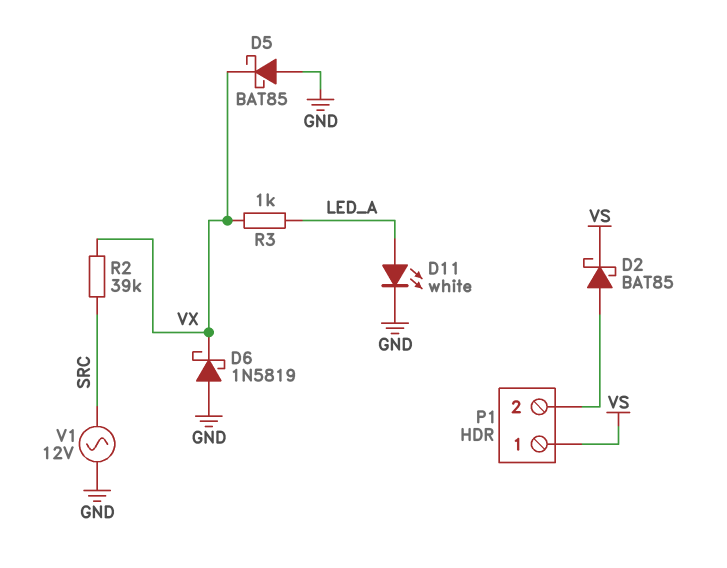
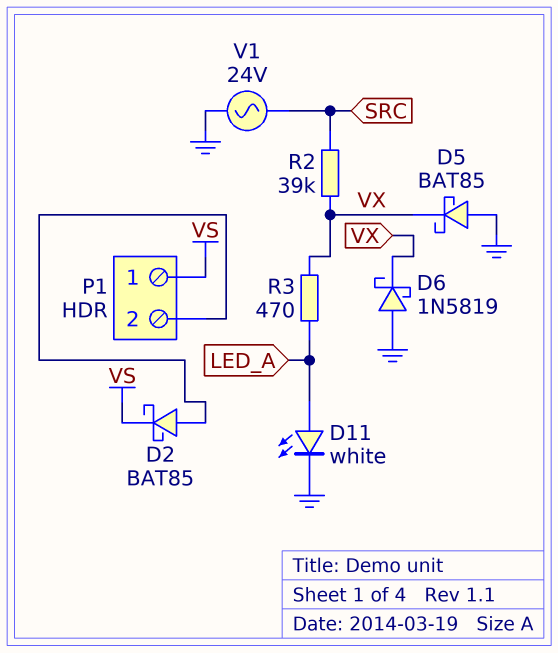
R3: 1k (LED_A, VX) -> 470 (LED_A, VX)
V1: AC 12V (GND, SRC) -> AC 24V (GND, SRC)

